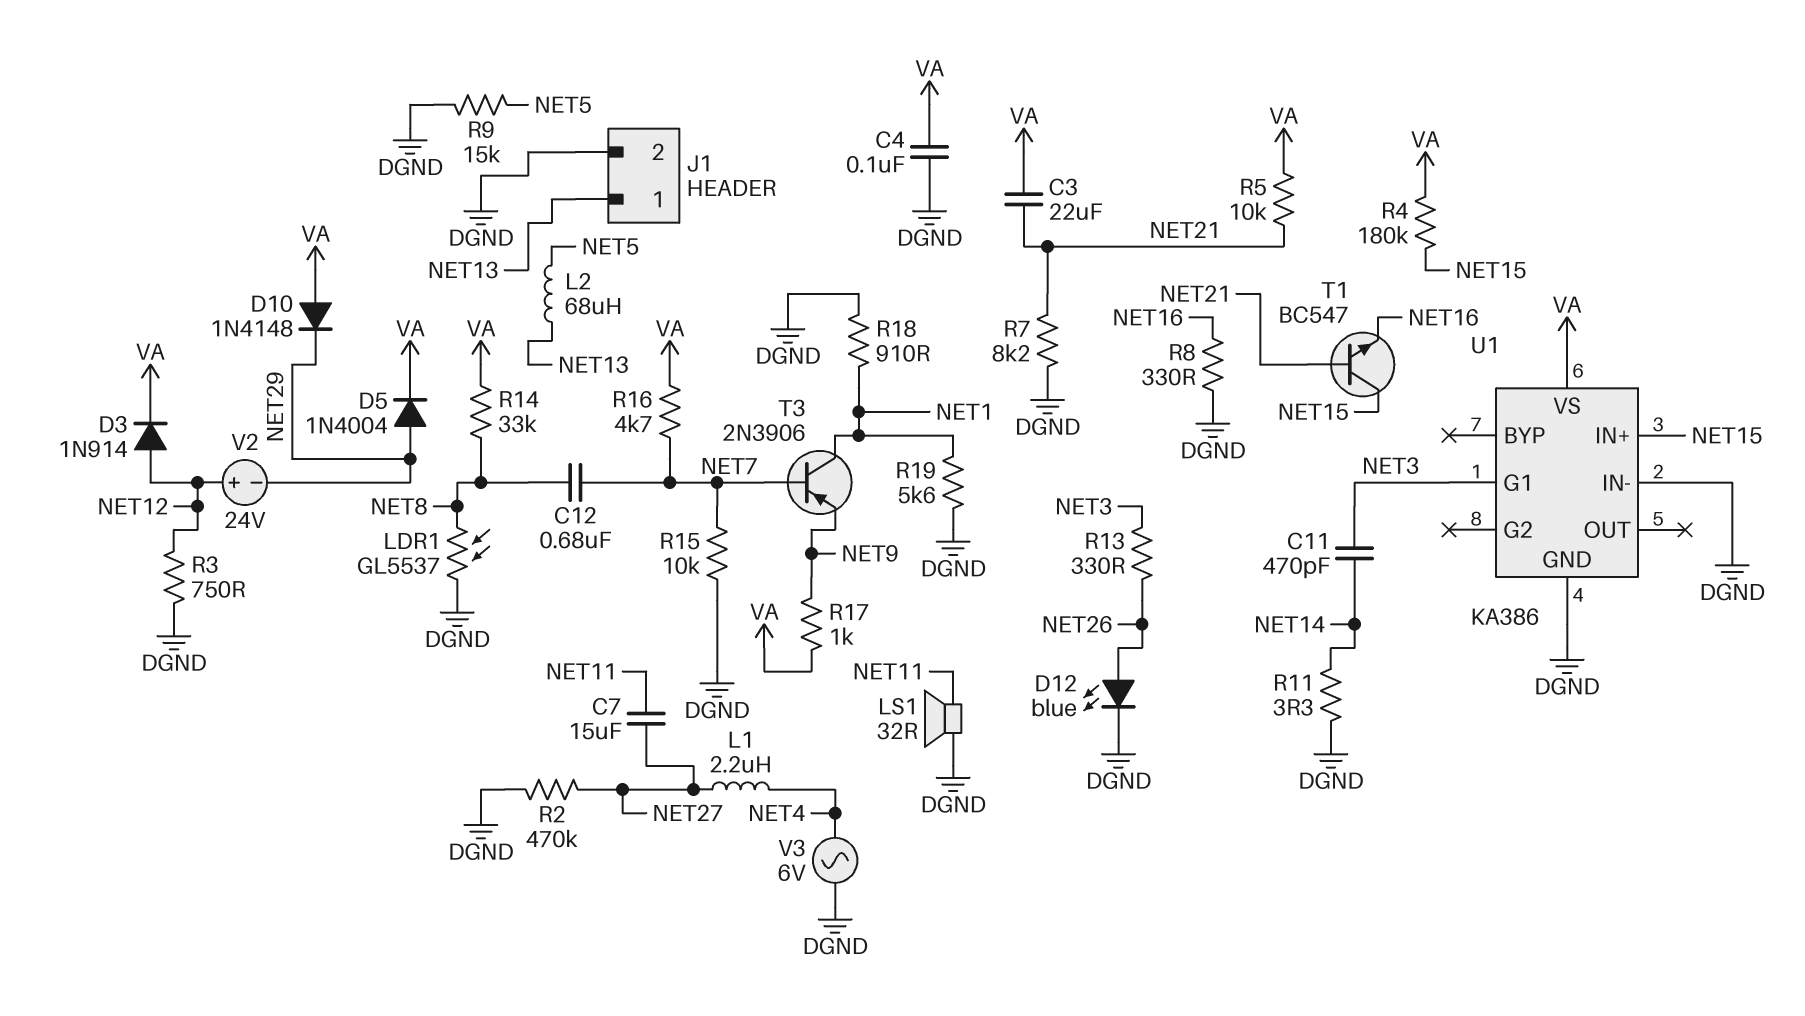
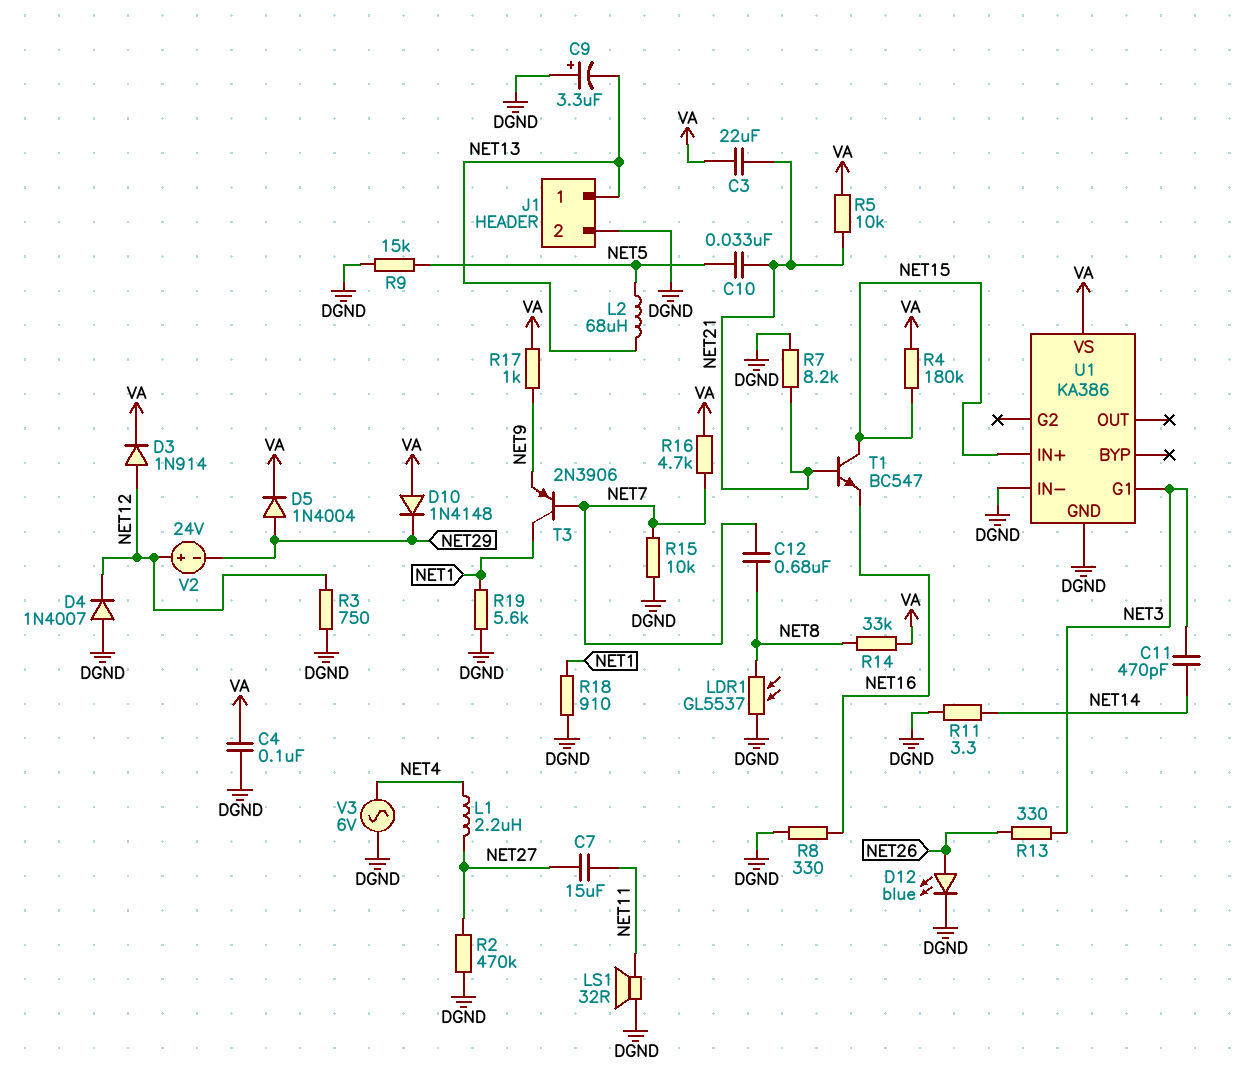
C9: none -> 3.3uF (plus DGND, minus NET13)
C10: none -> 33nF (NET5, NET21)
D4: none -> diode 1N4007 (A DGND, K NET12)

